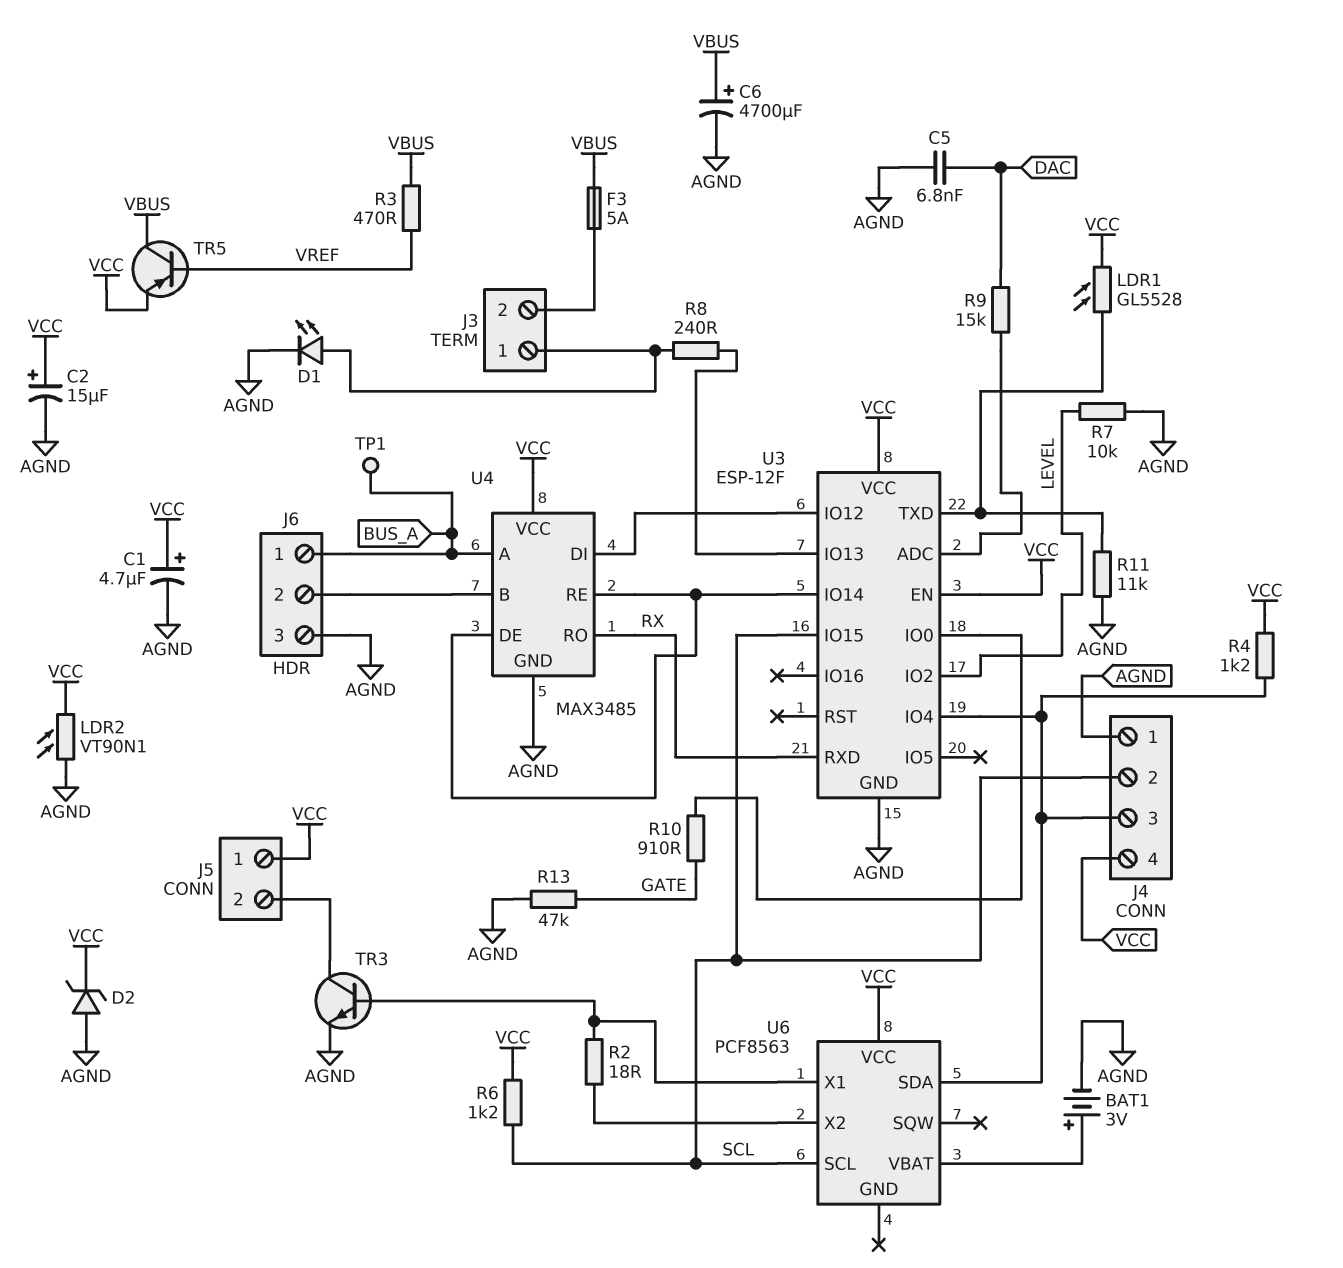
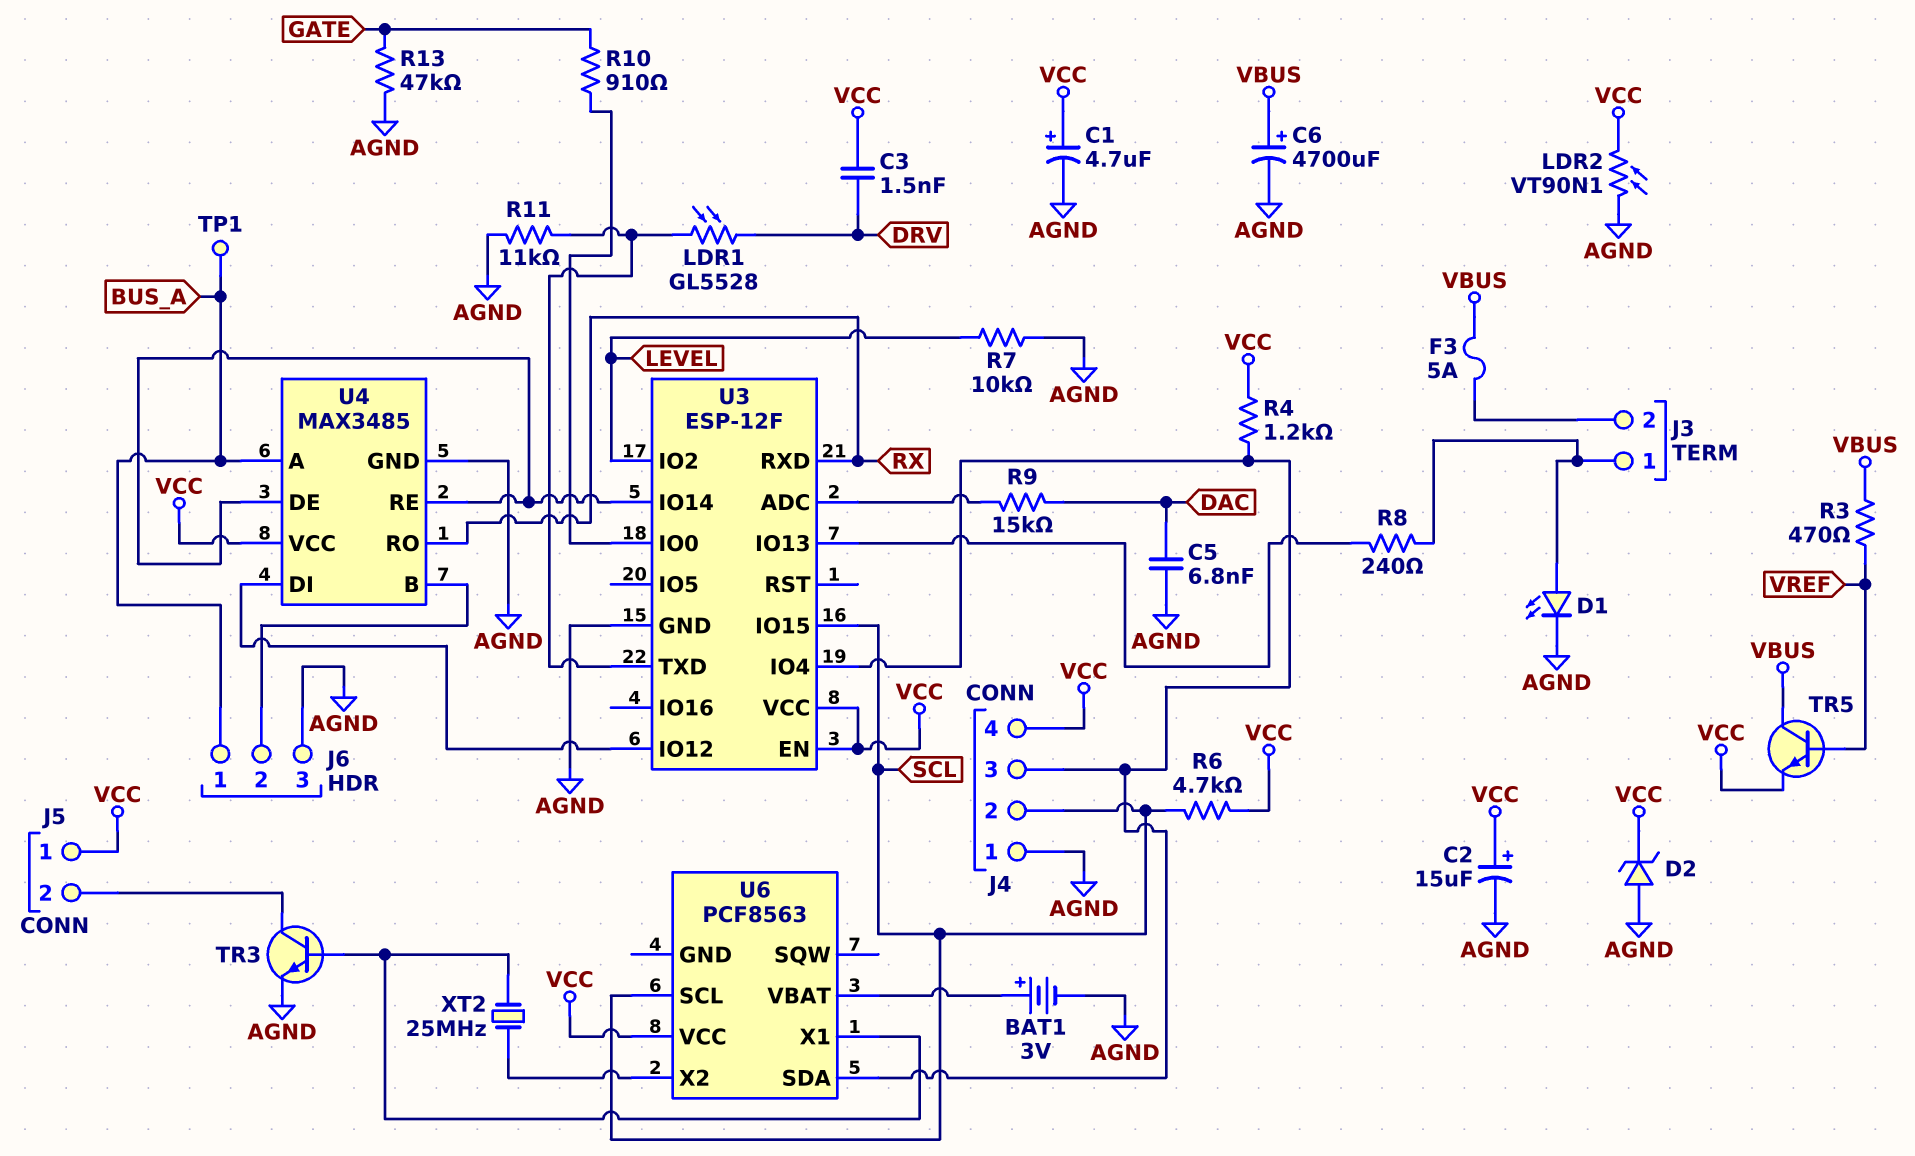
C3: none -> 1.5nF (DRV, VCC)
LDR1: GL5528 (U3/TXD, VCC) -> GL5528 (DRV, U3/TXD)
R2: 18 (U6/X1, U6/X2) -> none
R6: 1.2k (SCL, VCC) -> 4.7k (SCL, VCC)
TR5: PNP (B VREF, C VBUS, E VCC) -> NPN (B VREF, C VBUS, E VCC)
XT2: none -> 25MHz (U6/X1, U6/X2)

